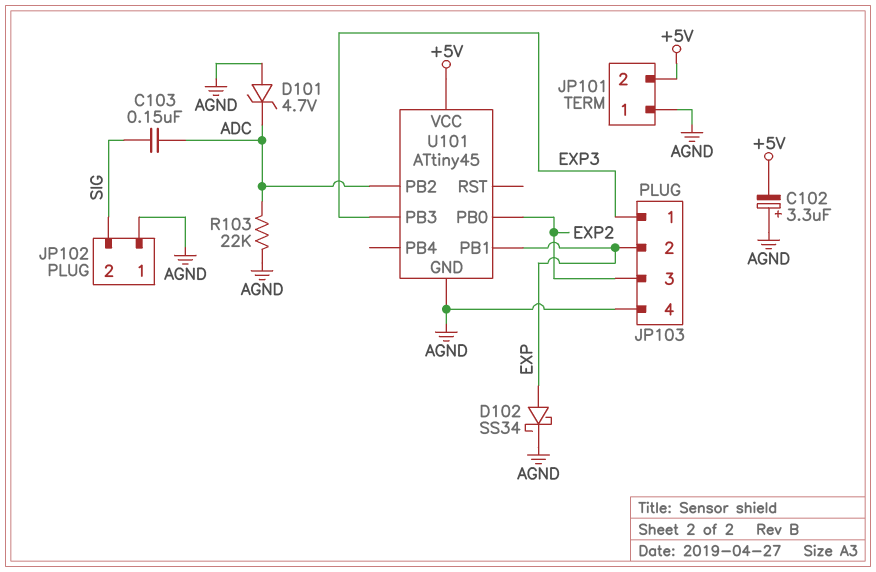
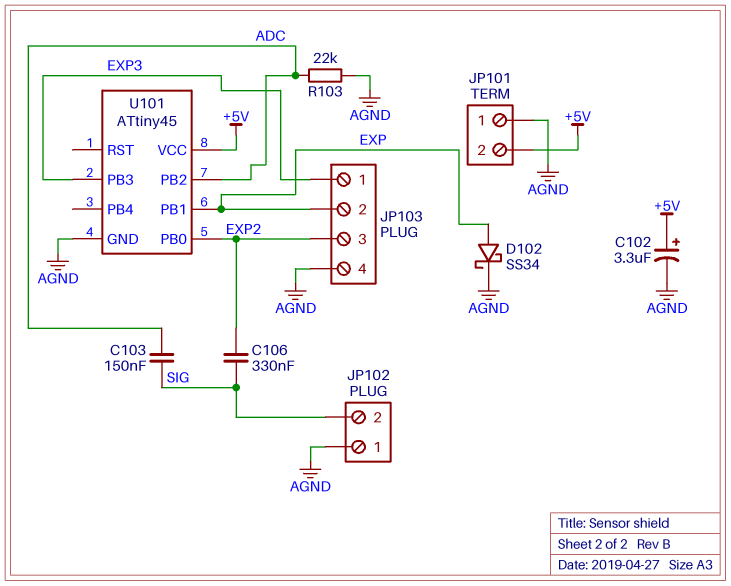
C102: 3.3uF (plus AGND, minus +5V) -> 3.3uF (plus +5V, minus AGND)
C106: none -> 330nF (EXP2, SIG)
D101: zener 4.7V (A AGND, K ADC) -> none

